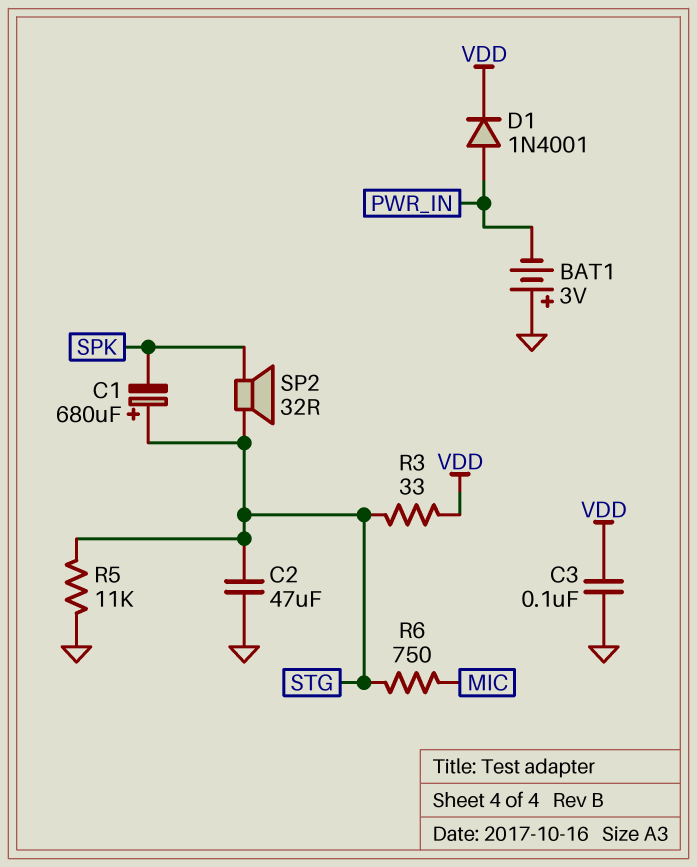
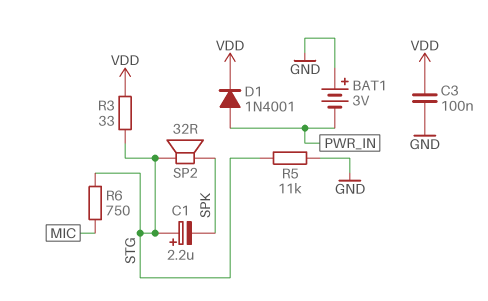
C1: 680uF (plus STG, minus SPK) -> 2.2uF (plus STG, minus SPK)
C2: 47uF (GND, STG) -> none

